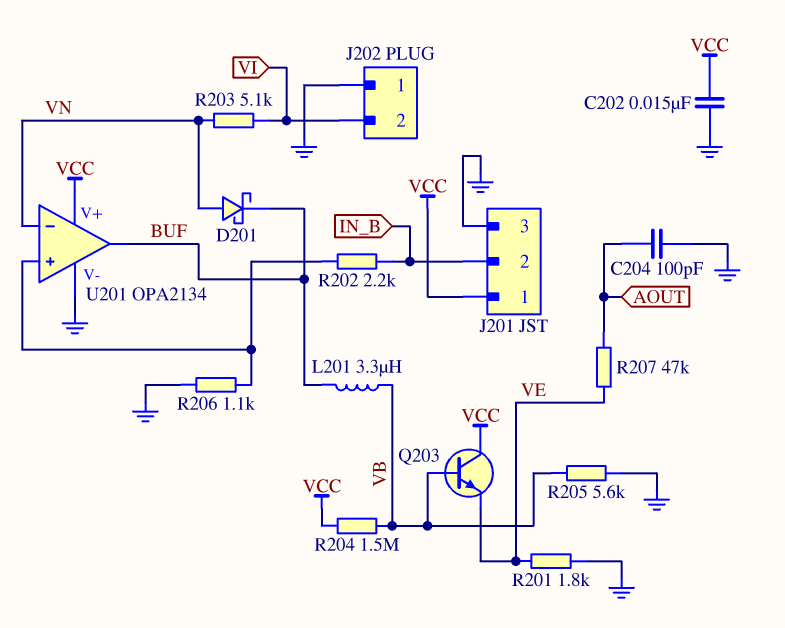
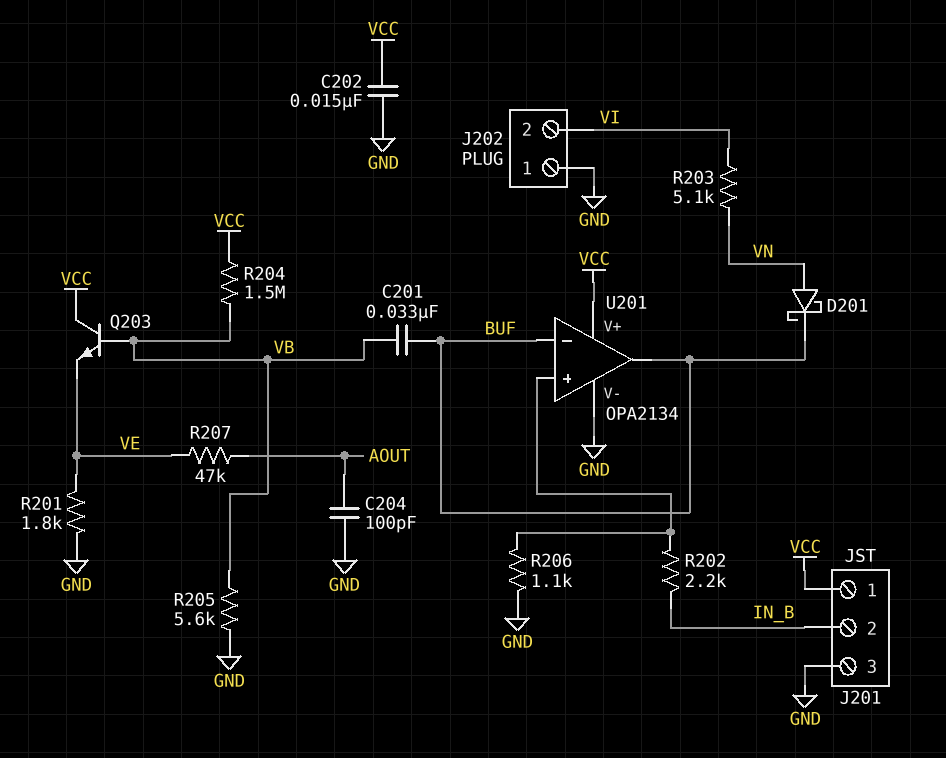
C201: none -> 33nF (BUF, VB)
L201: 3.3uH (BUF, VB) -> none
U201 pin in-: VN -> BUF

